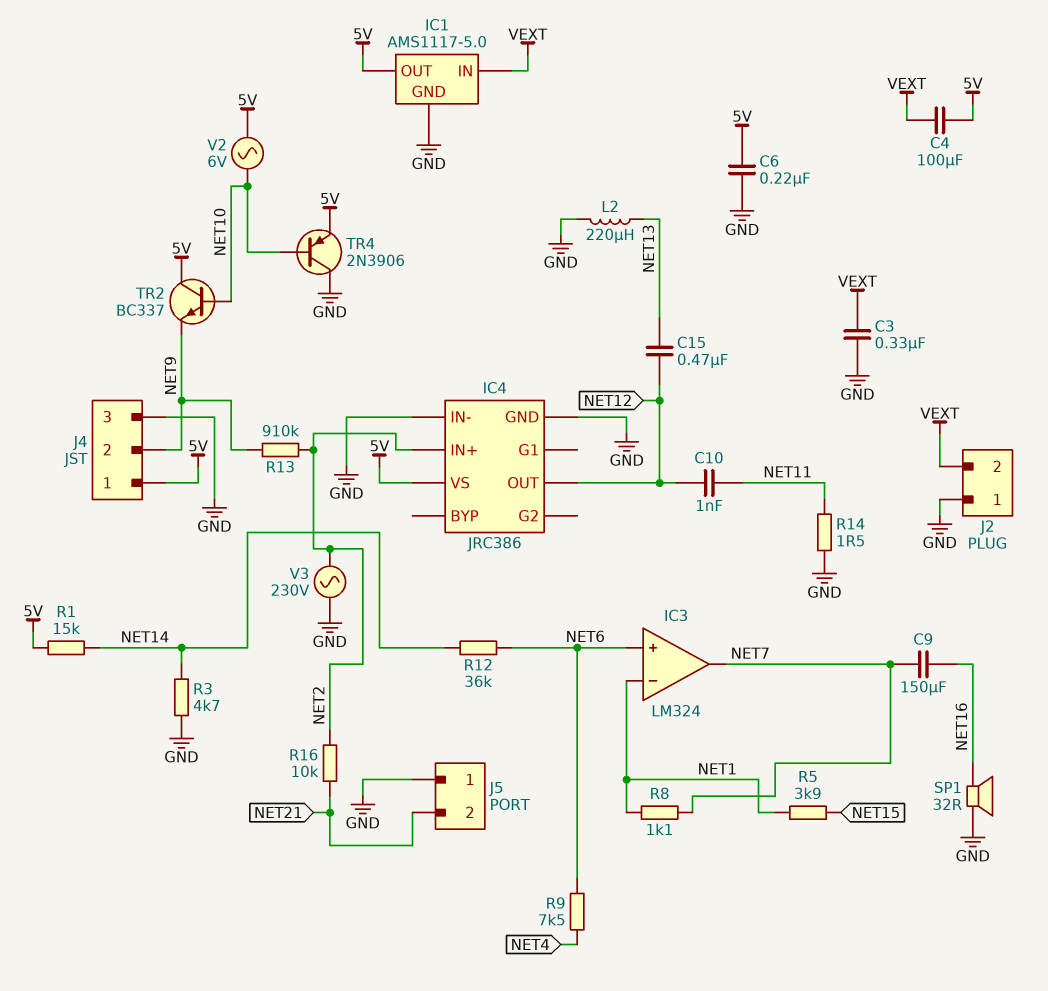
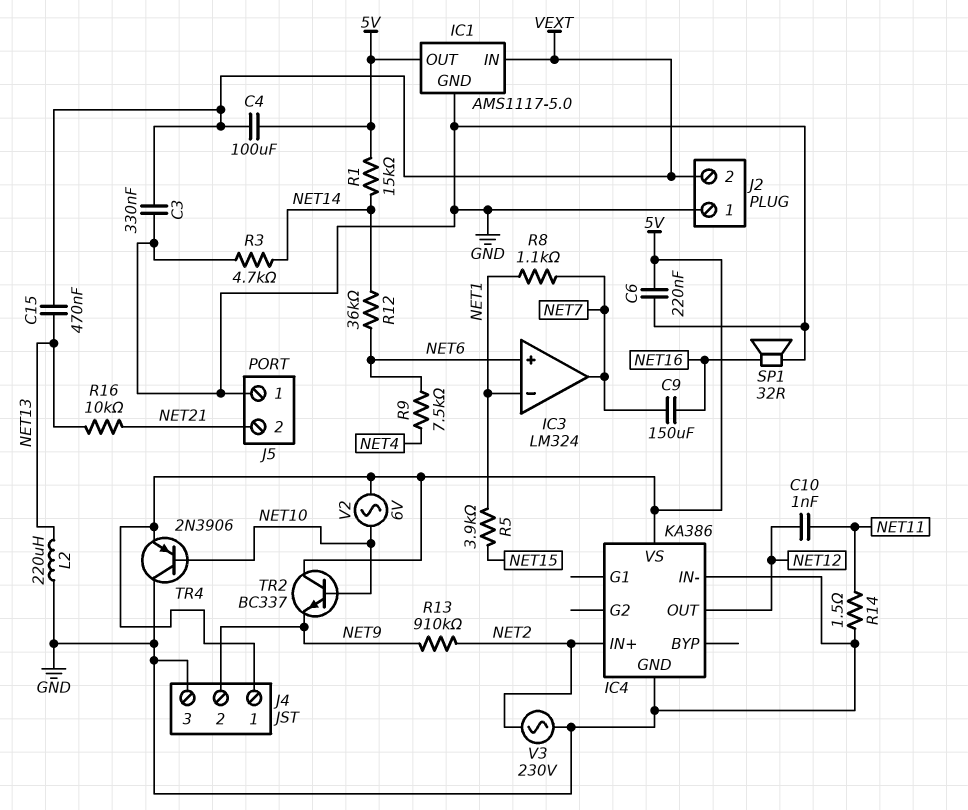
C15: 470nF (NET12, NET13) -> 470nF (NET13, VEXT)
IC4: JRC386 -> KA386
R16: 10k (NET2, NET21) -> 10k (NET13, NET21)

